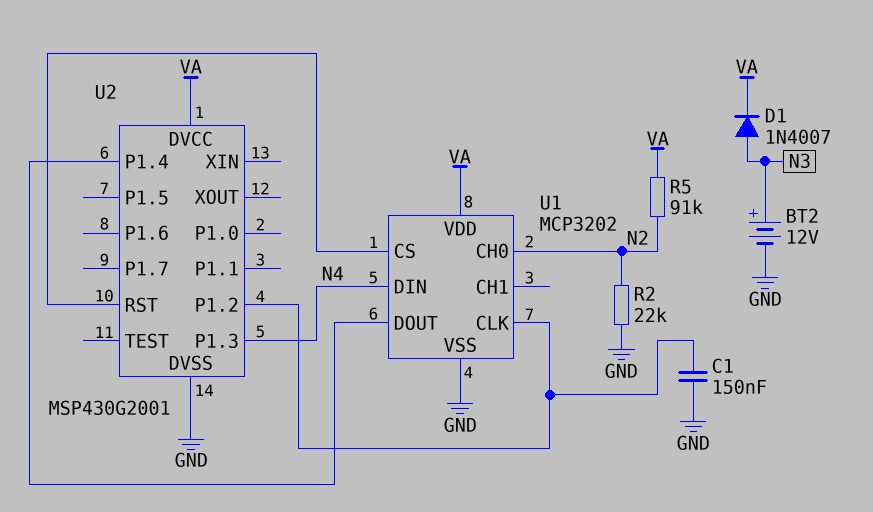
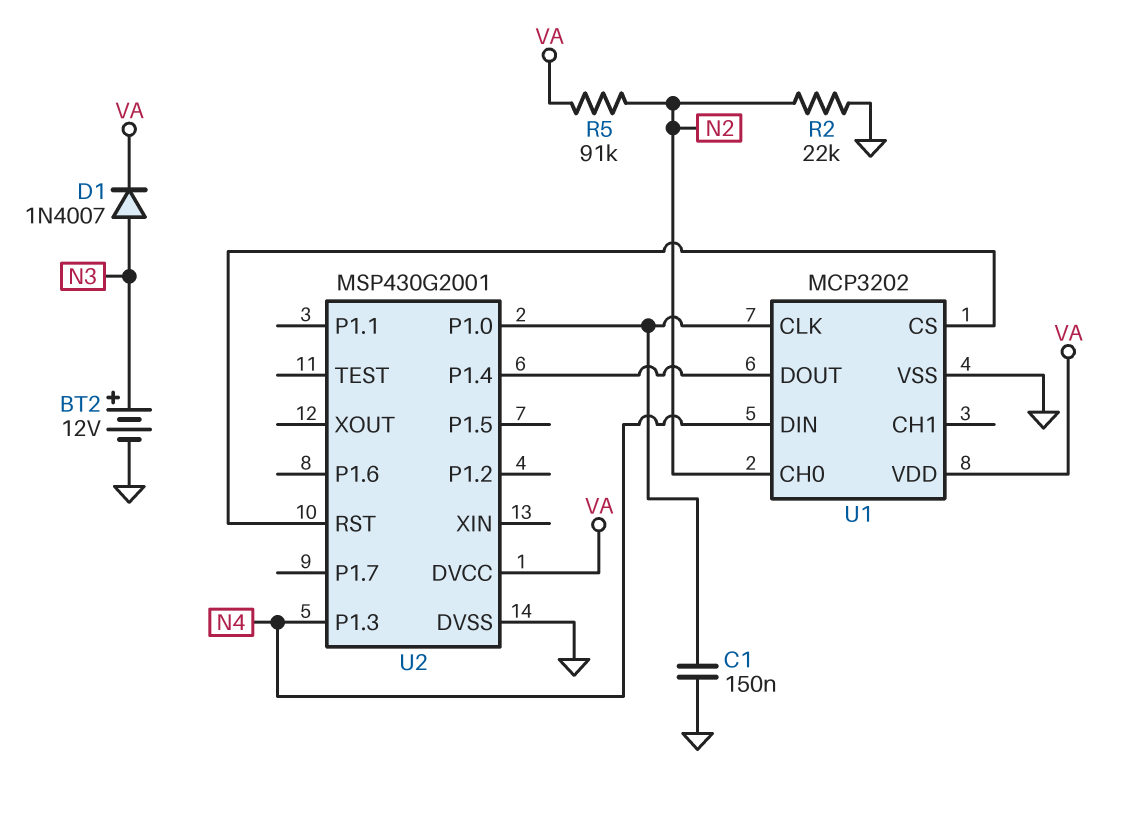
U2 pin P1.0: none -> U1/CLK
U2 pin P1.2: U1/CLK -> none

